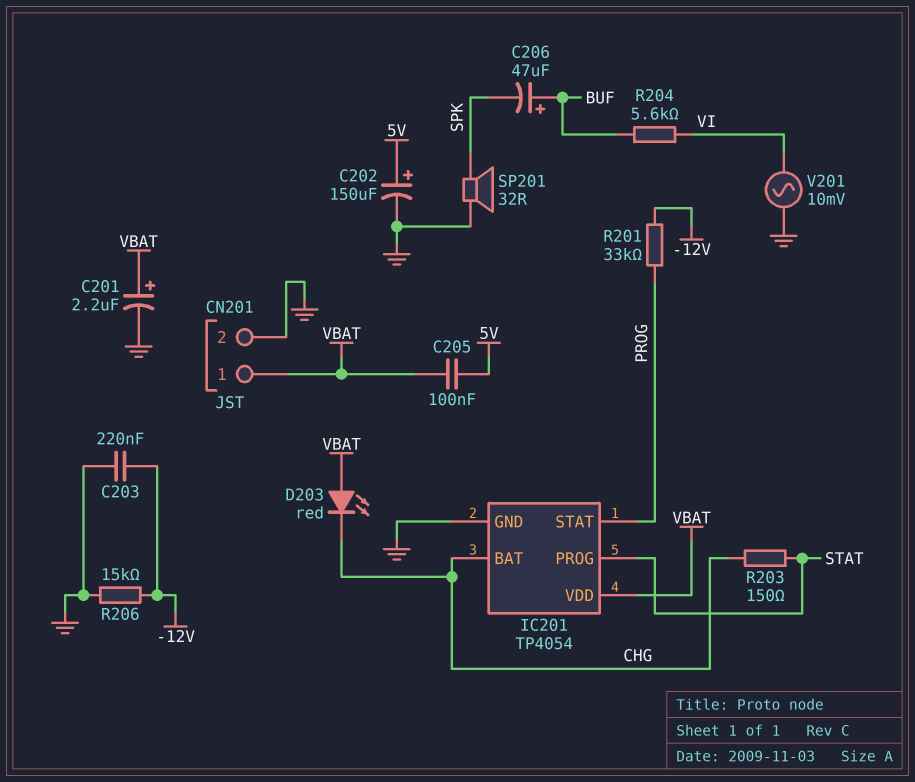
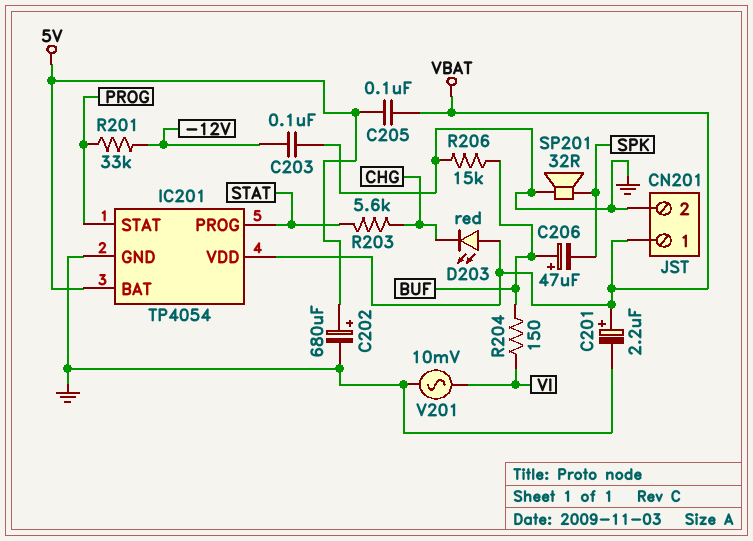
C202: 150uF (plus 5V, minus GND) -> 680uF (plus 5V, minus GND)
C203: 220nF (-12V, GND) -> 100nF (-12V, GND)
IC201 pin BAT: CHG -> 5V
R203: 150 (CHG, STAT) -> 5.6k (CHG, STAT)
R204: 5.6k (BUF, VI) -> 150 (BUF, VI)
R206: 15k (-12V, GND) -> 15k (BUF, GND)

